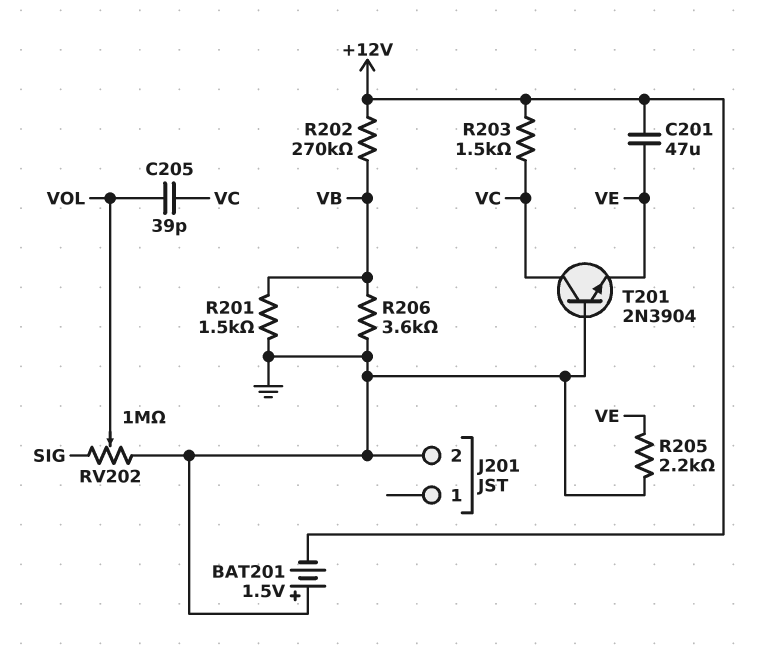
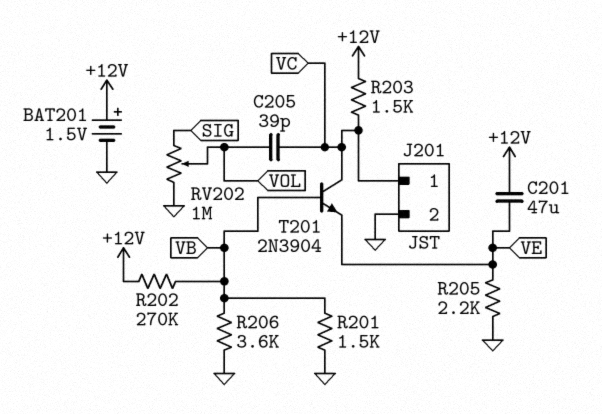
BAT201: 1.5V (plus GND, minus +12V) -> 1.5V (plus +12V, minus GND)
J201 pin 1: none -> VC
T201: NPN 2N3904 (B GND, C VC, E VE) -> NPN 2N3904 (B VB, C VC, E VE)

